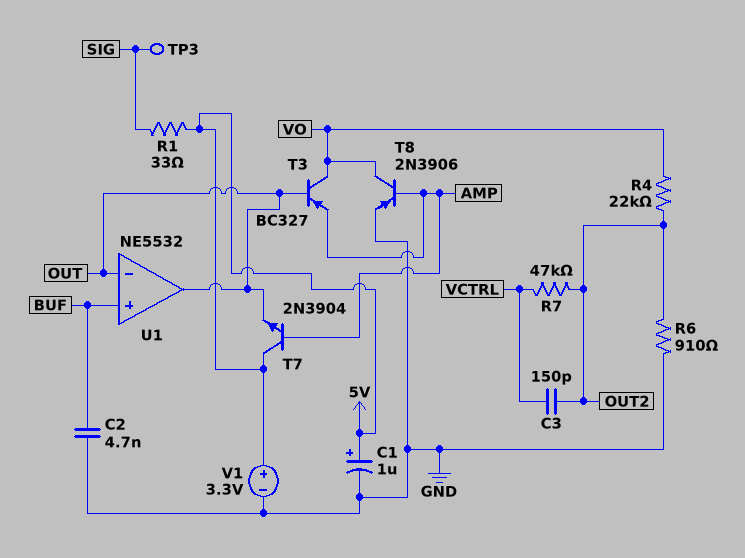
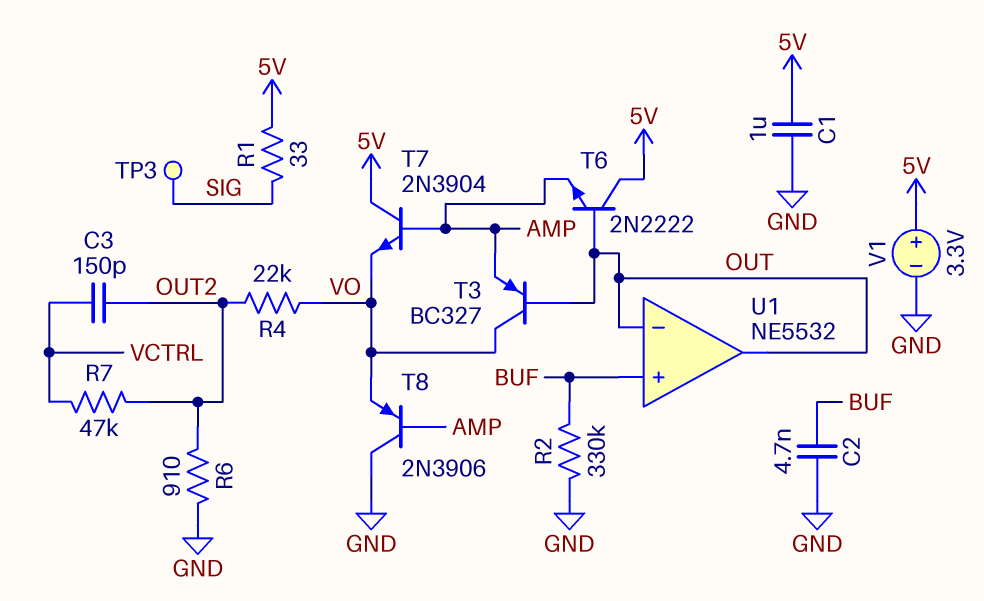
C1: 1uF (plus 5V, minus GND) -> 1uF (5V, GND)
R2: none -> 330k (BUF, GND)
T6: none -> NPN 2N2222 (B OUT, C 5V, E AMP)
T7: NPN 2N3904 (B AMP, C 5V, E OUT) -> NPN 2N3904 (B AMP, C 5V, E VO)
T8: PNP 2N3906 (B AMP, C VO, E GND) -> PNP 2N3906 (B AMP, C GND, E VO)

